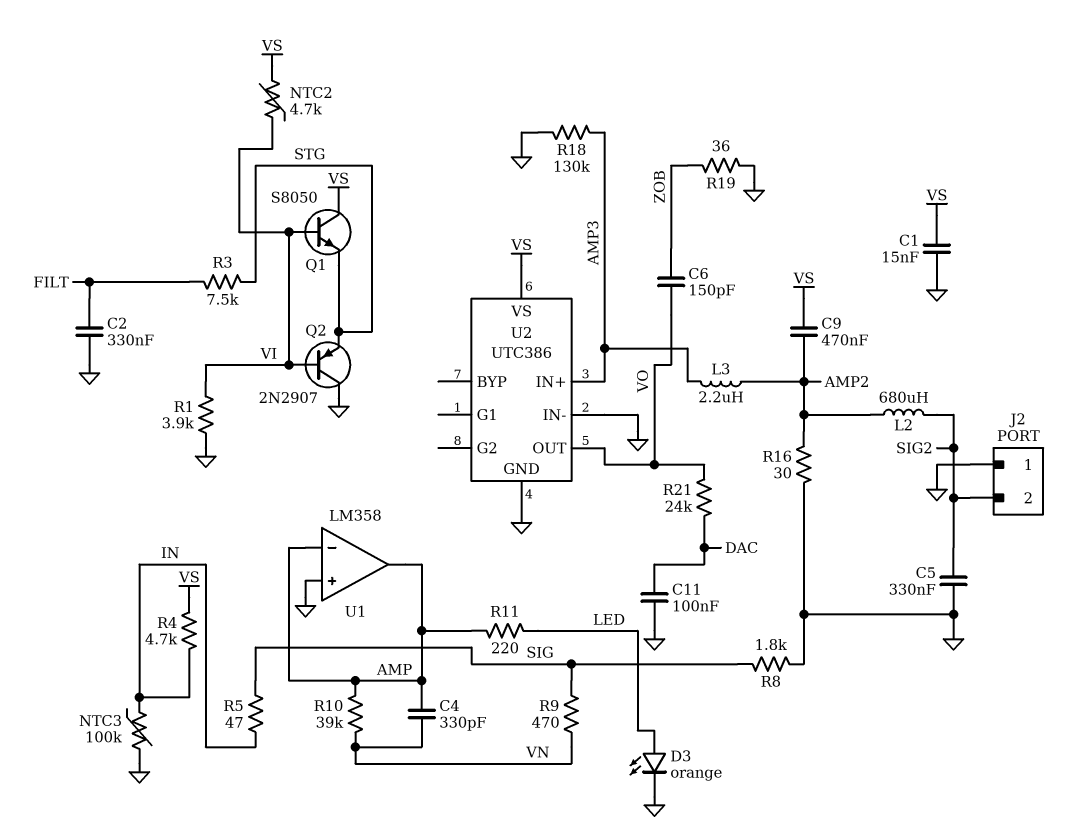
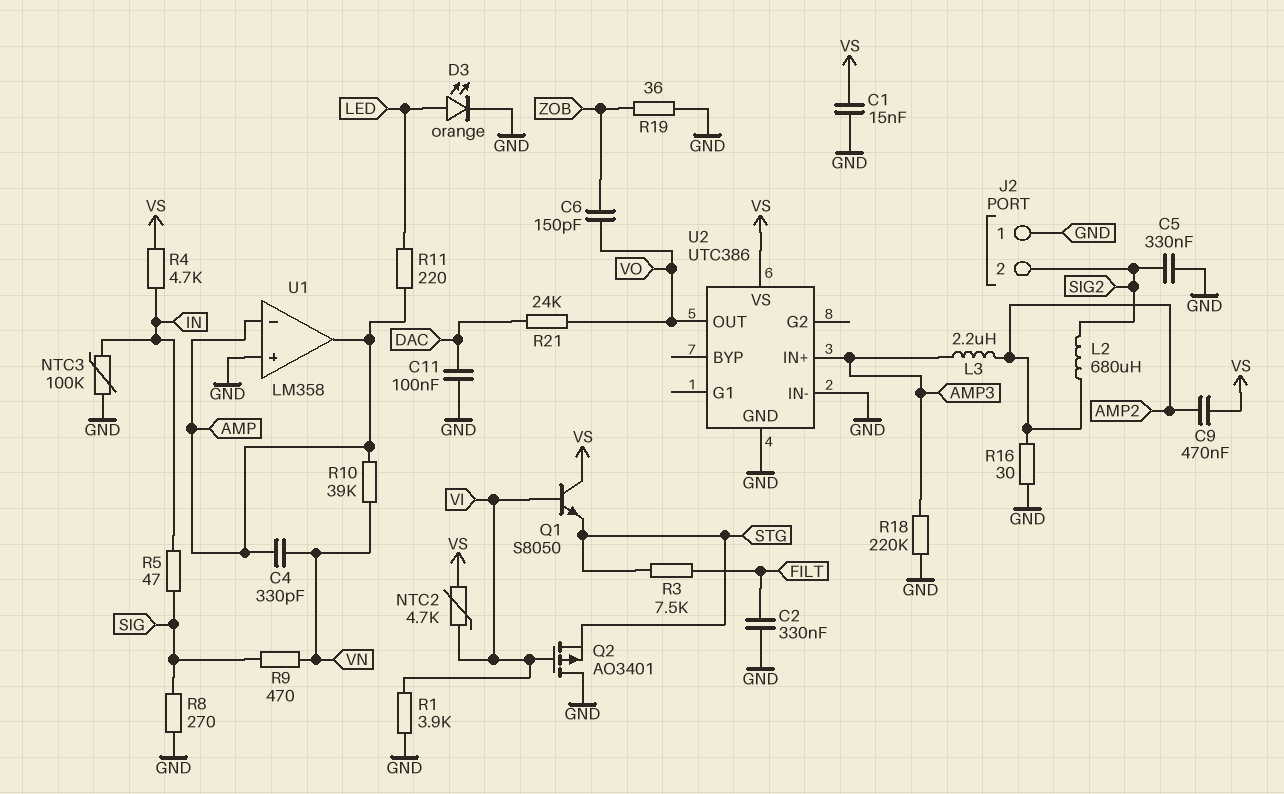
Q2: PNP 2N2907 (B VI, C GND, E STG) -> PMOS AO3401 (G VI, D GND, S STG)
R8: 1.8k (GND, SIG) -> 270 (GND, SIG)
R18: 130k (AMP3, GND) -> 220k (AMP3, GND)

